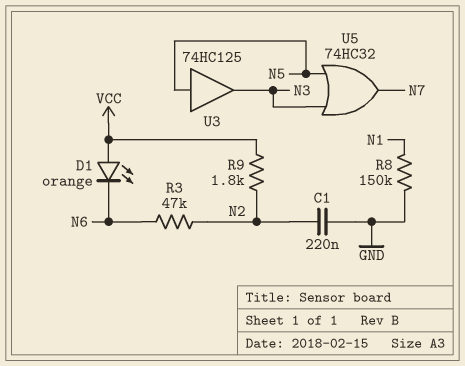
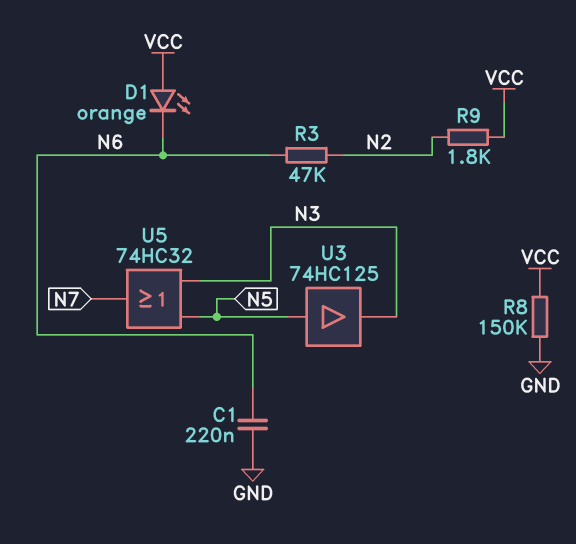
C1: 220nF (GND, N2) -> 220nF (GND, N6)
R8: 150k (GND, N1) -> 150k (GND, VCC)

